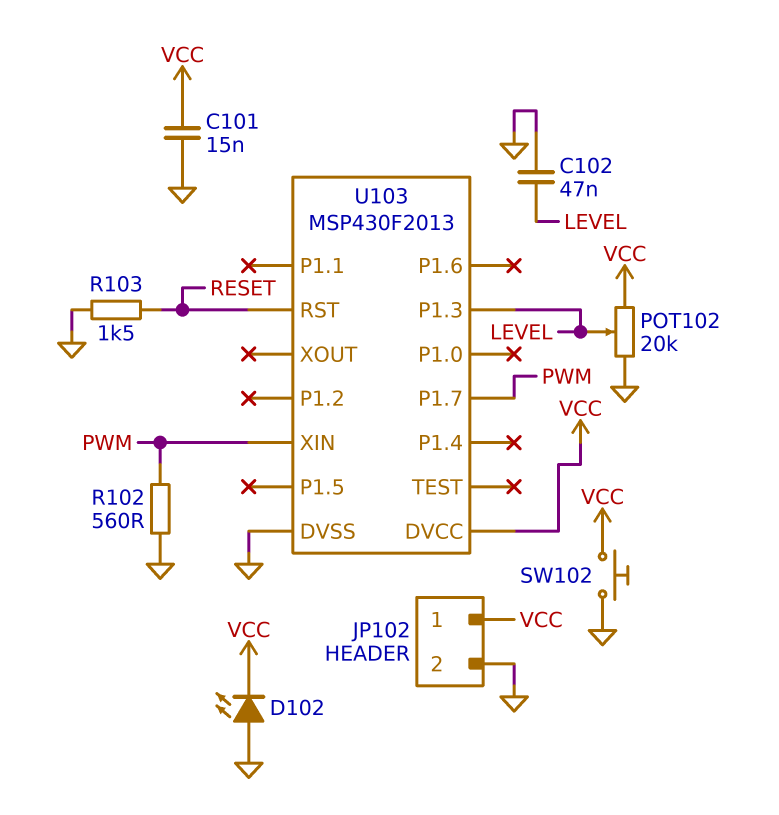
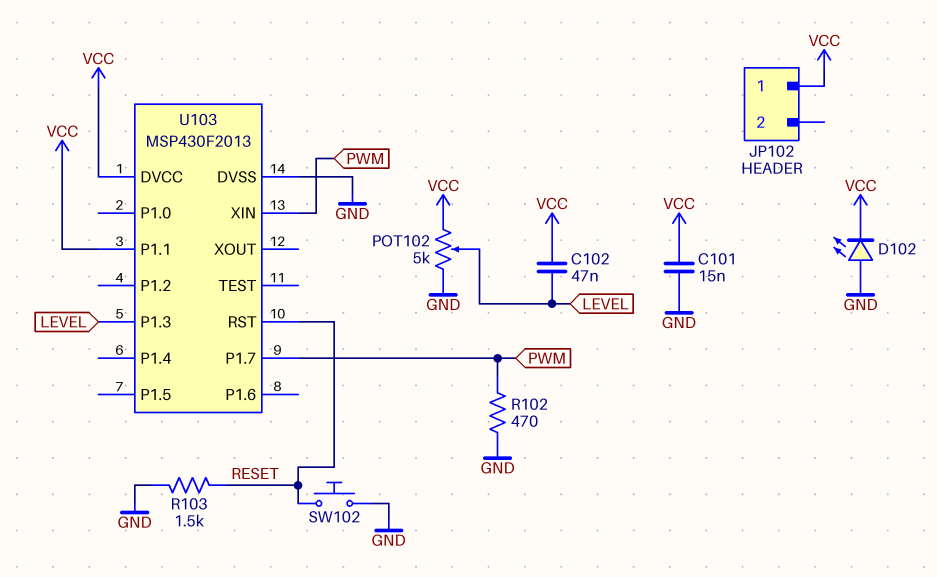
C102: 47nF (GND, LEVEL) -> 47nF (LEVEL, VCC)
JP102 pin 2: GND -> none
POT102: 20k (GND, VCC, wiper LEVEL) -> 5k (GND, VCC, wiper LEVEL)
R102: 560 (GND, PWM) -> 470 (GND, PWM)
SW102: button (GND, VCC) -> button (GND, RESET)
U103 pin P1.1: none -> VCC

